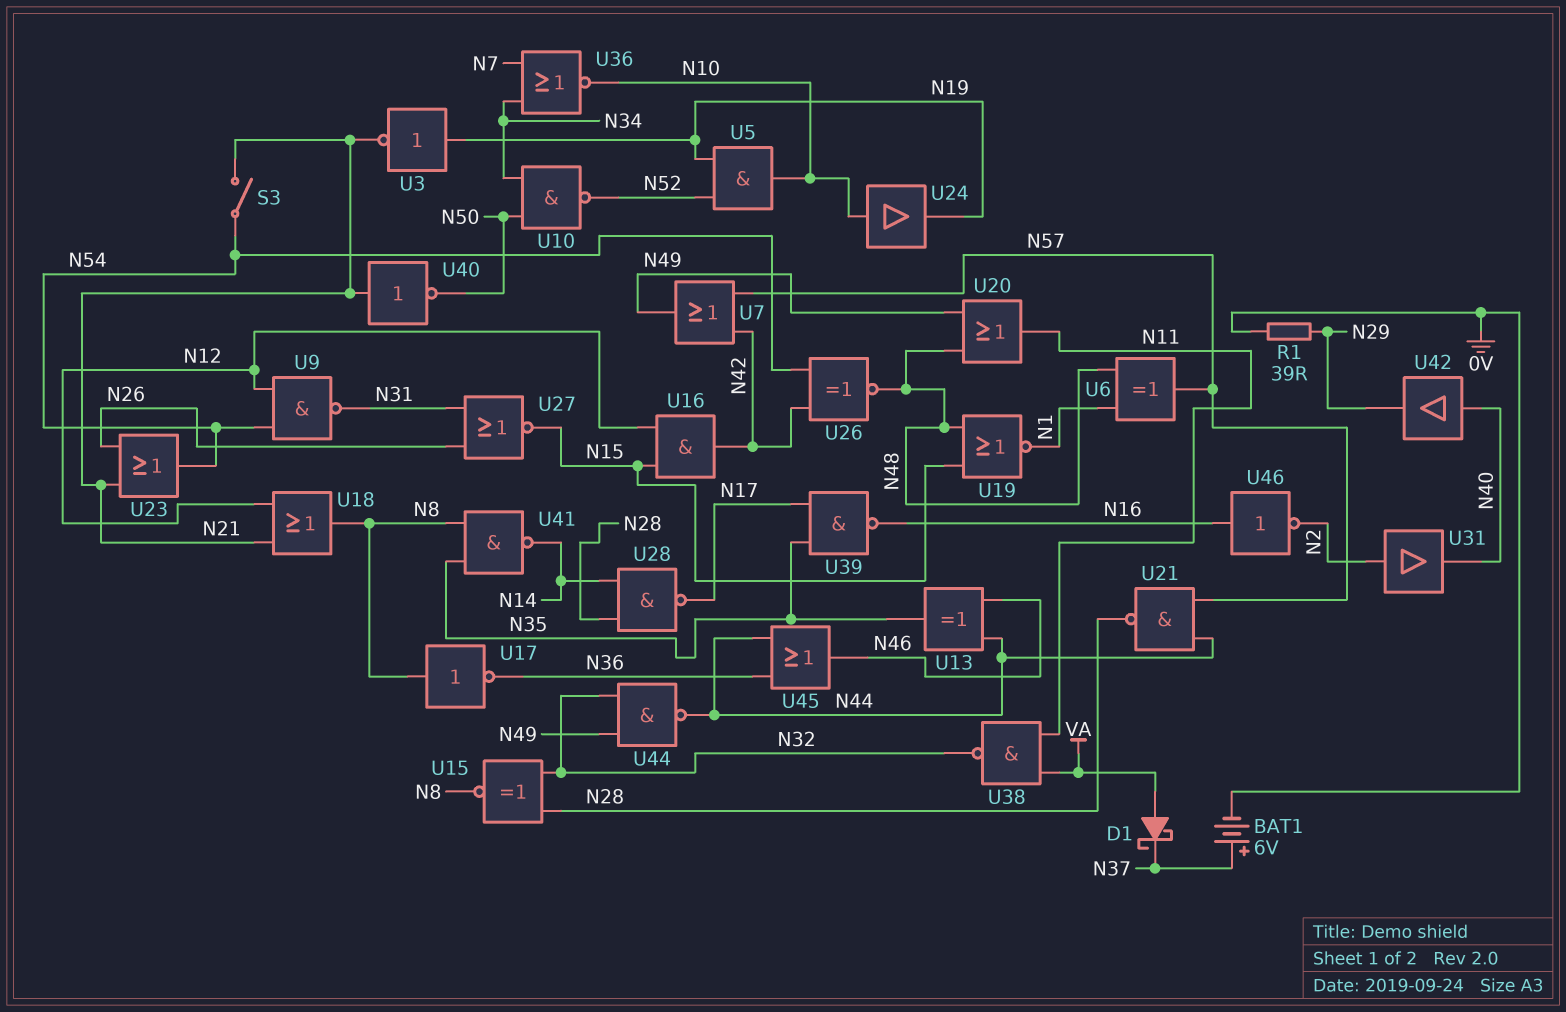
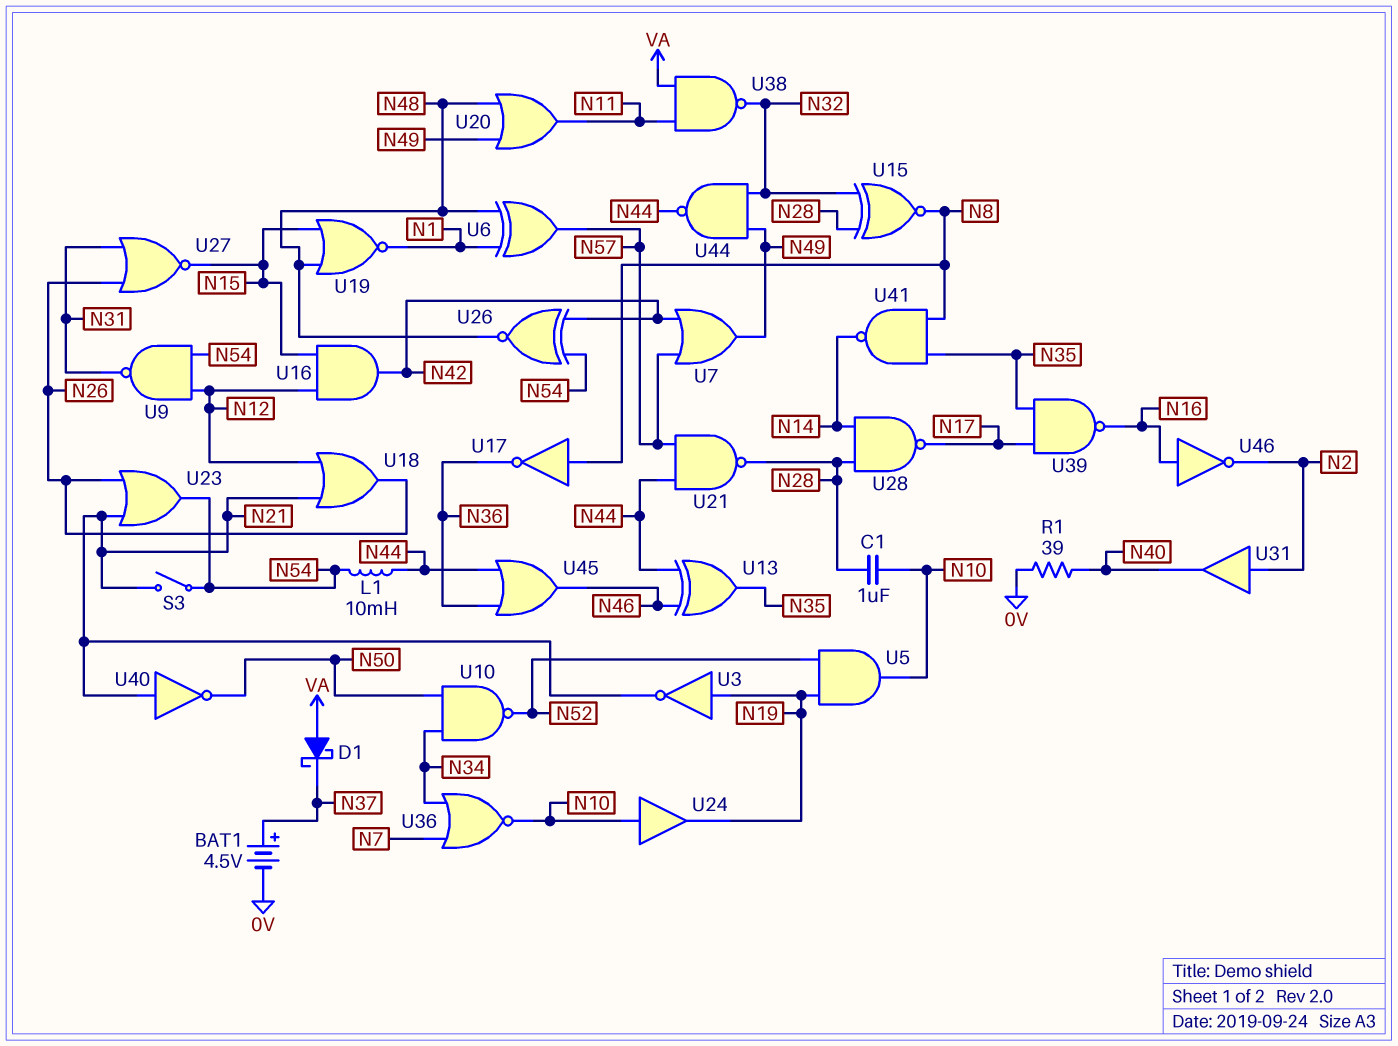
BAT1: 6V (plus N37, minus 0V) -> 4.5V (plus N37, minus 0V)
C1: none -> 1uF (N10, N28)
L1: none -> 10mH (N44, N54)
R1: 39 (0V, N29) -> 39 (0V, N40)
U18: OR (in N12, in N21, out N8) -> OR (in N12, in N21, out N26)
U42: buffer (in N40, out N29) -> none

